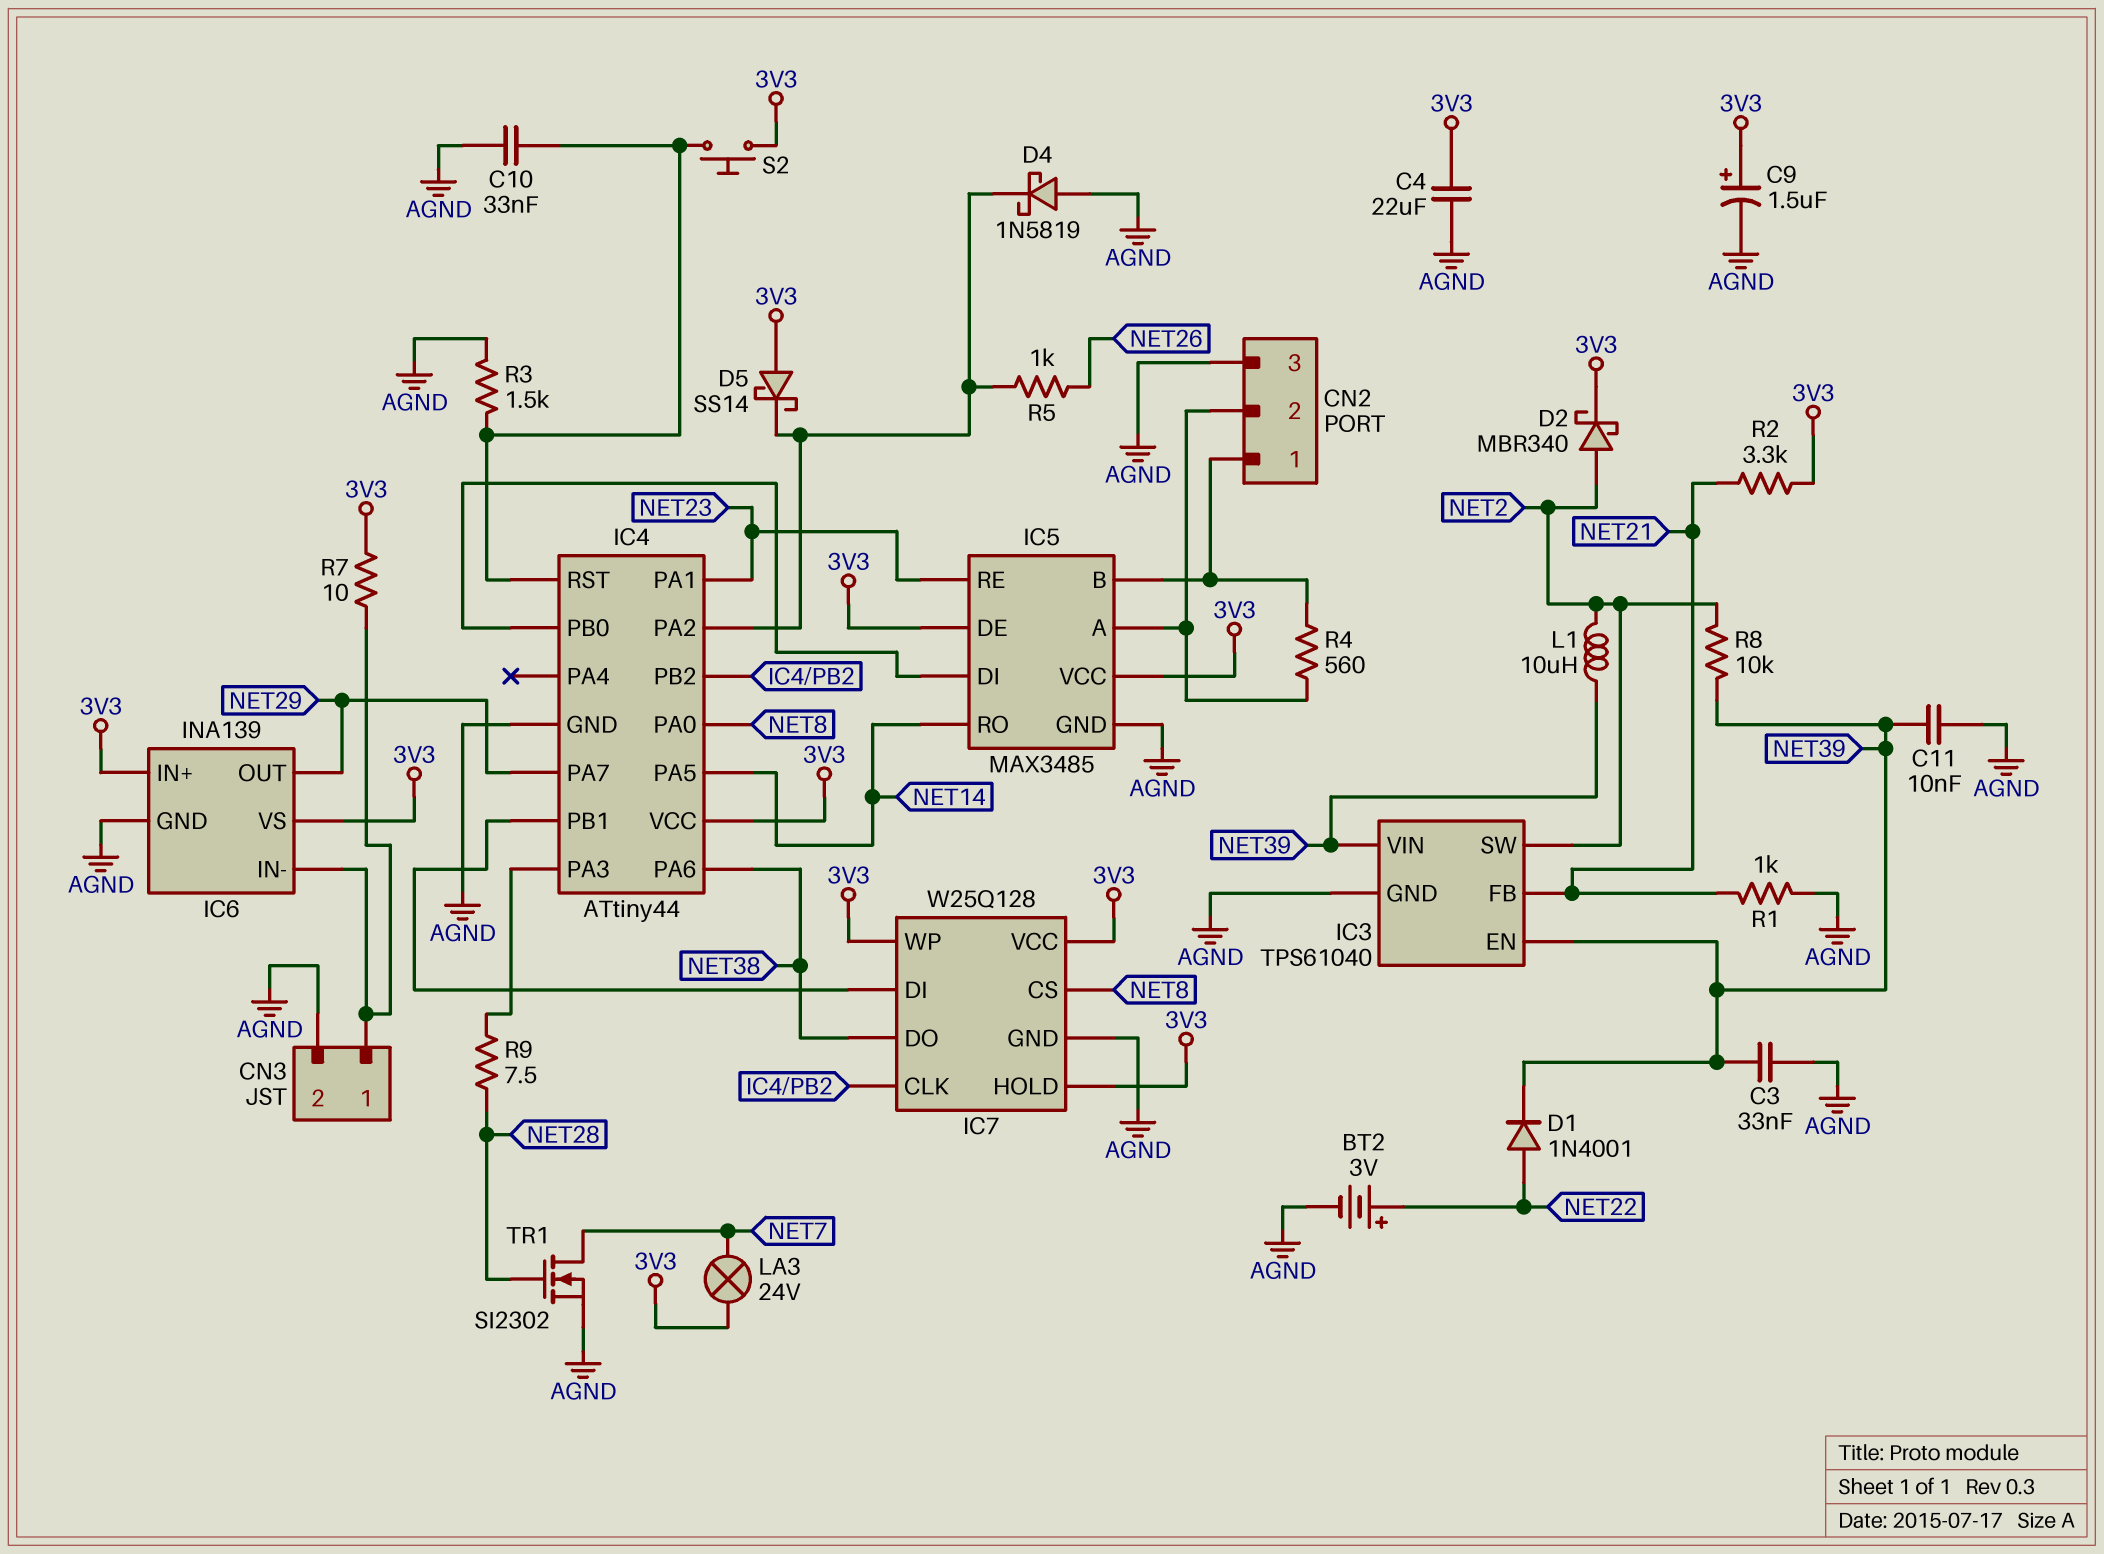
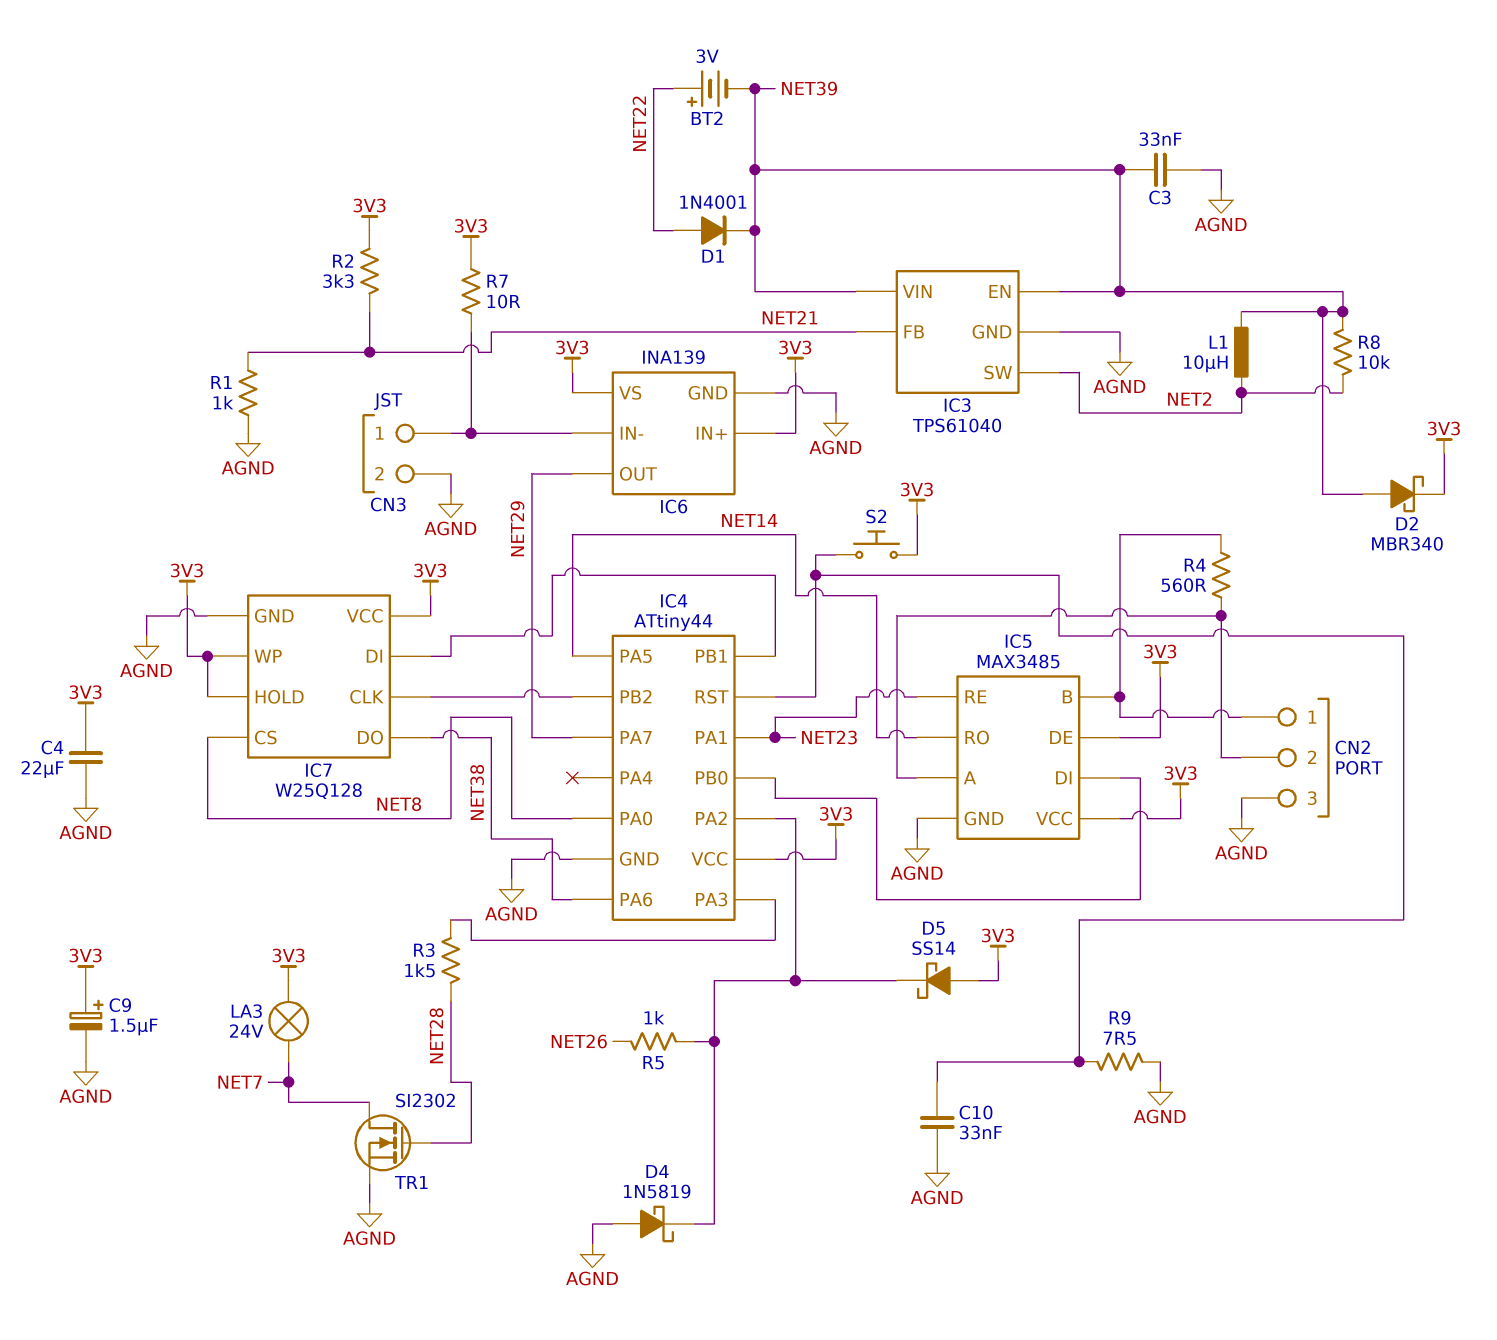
BT2: 3V (plus NET22, minus AGND) -> 3V (plus NET22, minus NET39)
C11: 10nF (AGND, NET39) -> none
D2: schottky MBR340 (A NET2, K 3V3) -> schottky MBR340 (A NET39, K 3V3)
R3: 1.5k (AGND, IC4/RST) -> 1.5k (IC4/PA3, NET28)
R9: 7.5 (IC4/PA3, NET28) -> 7.5 (AGND, IC4/RST)

